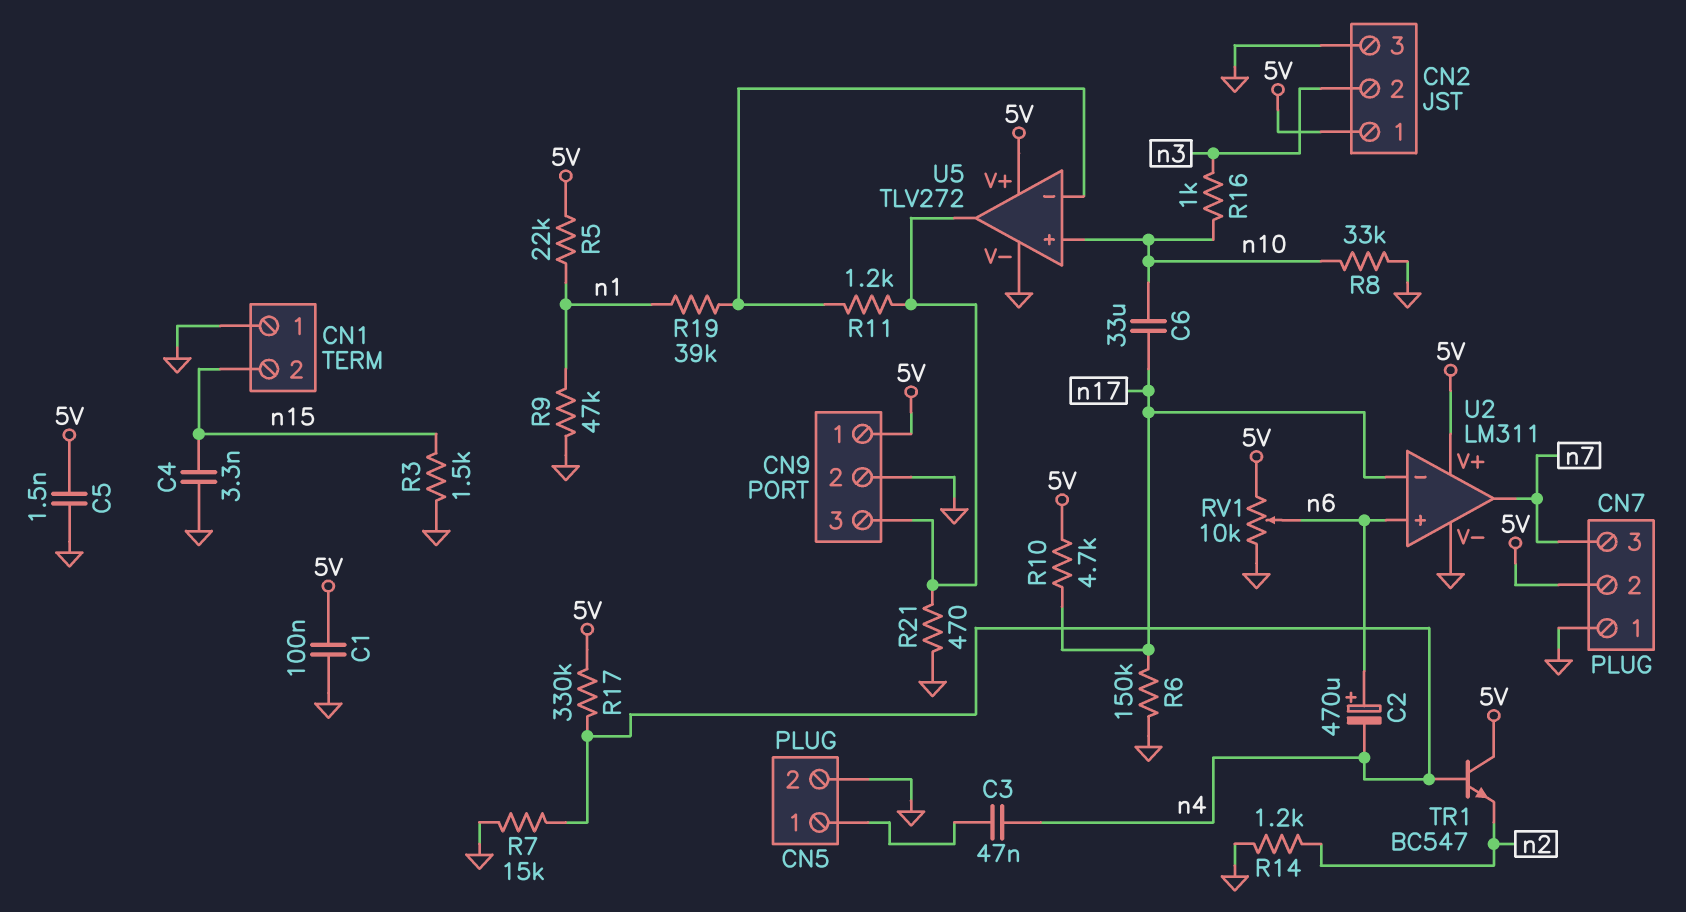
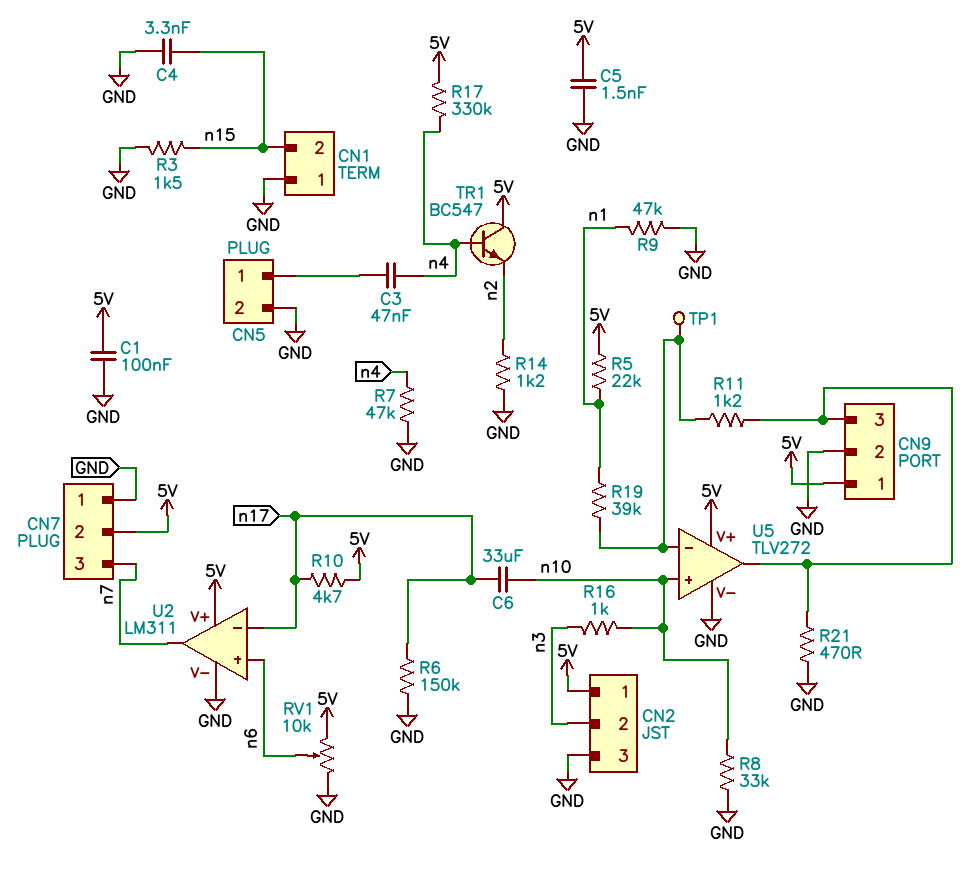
C2: 470uF (plus n6, minus n4) -> none
R7: 15k (GND, n4) -> 47k (GND, n4)
TP1: none -> test point (U5/in-)

